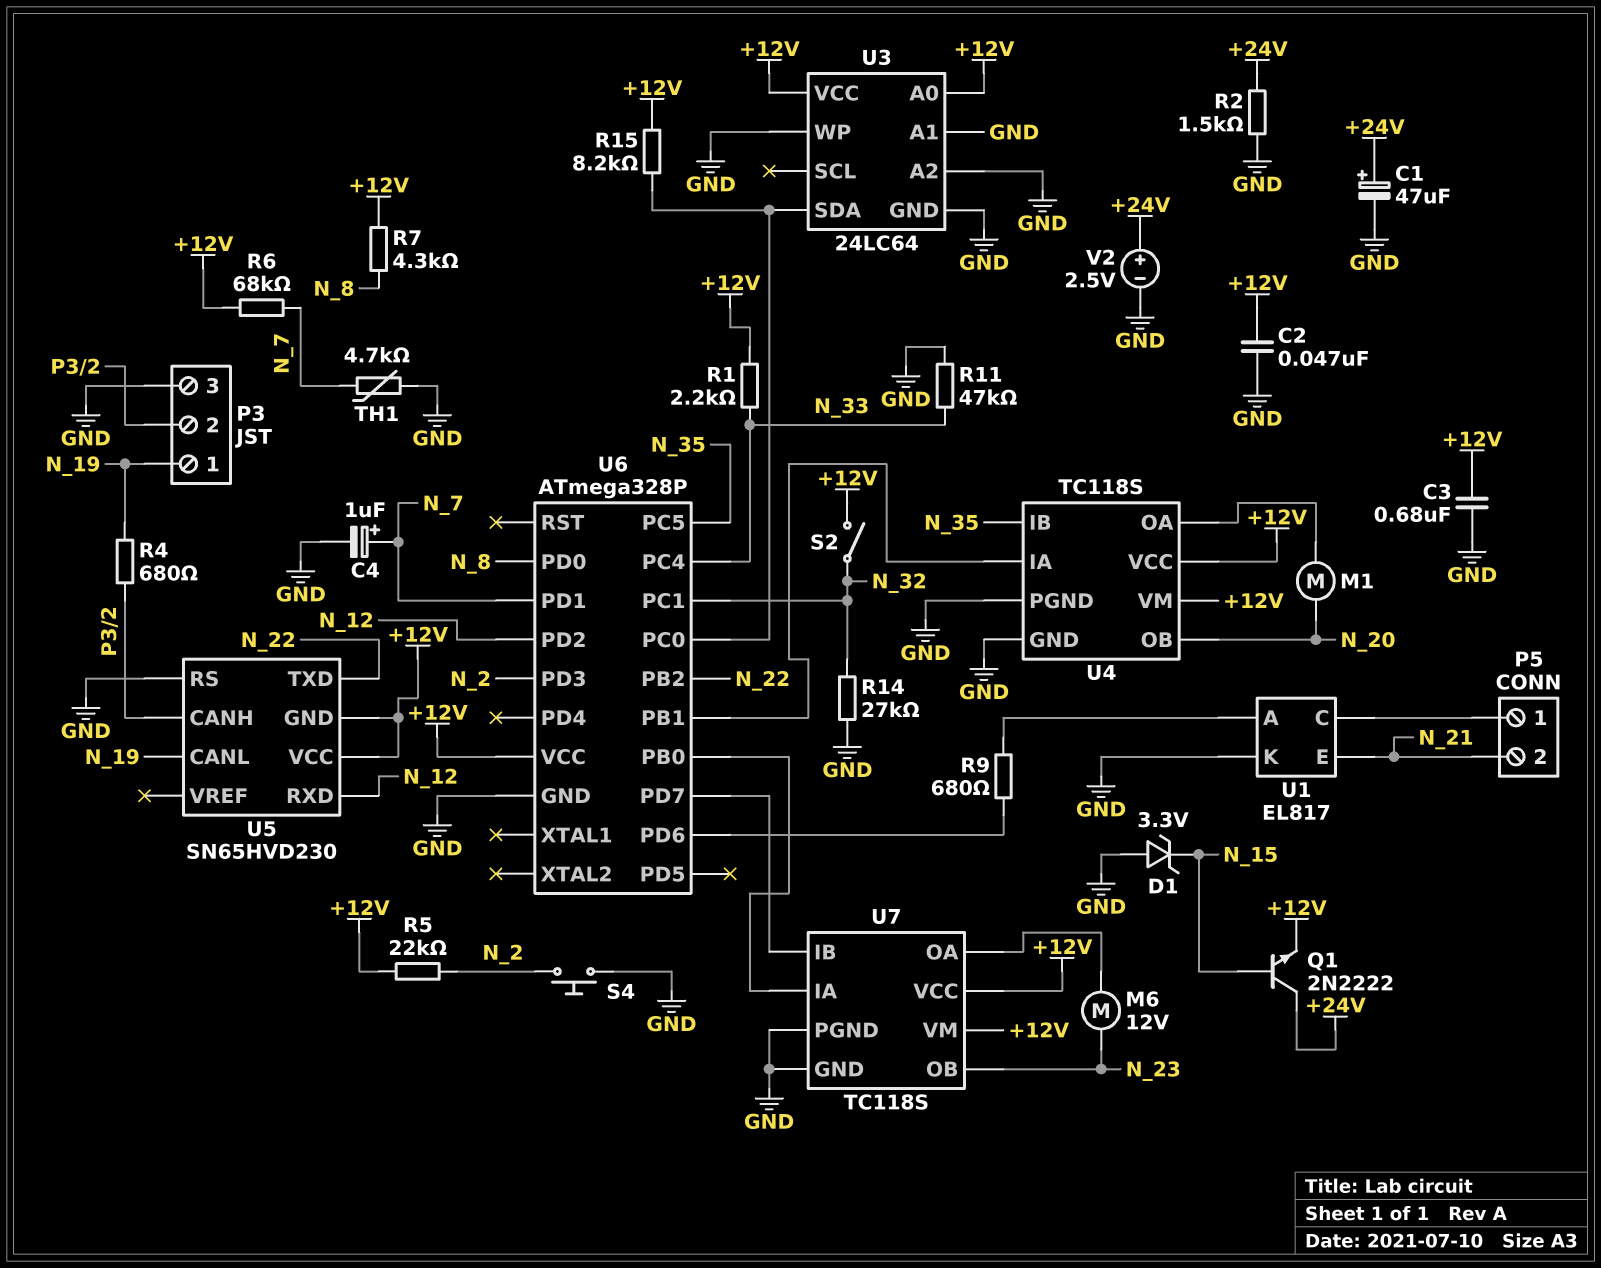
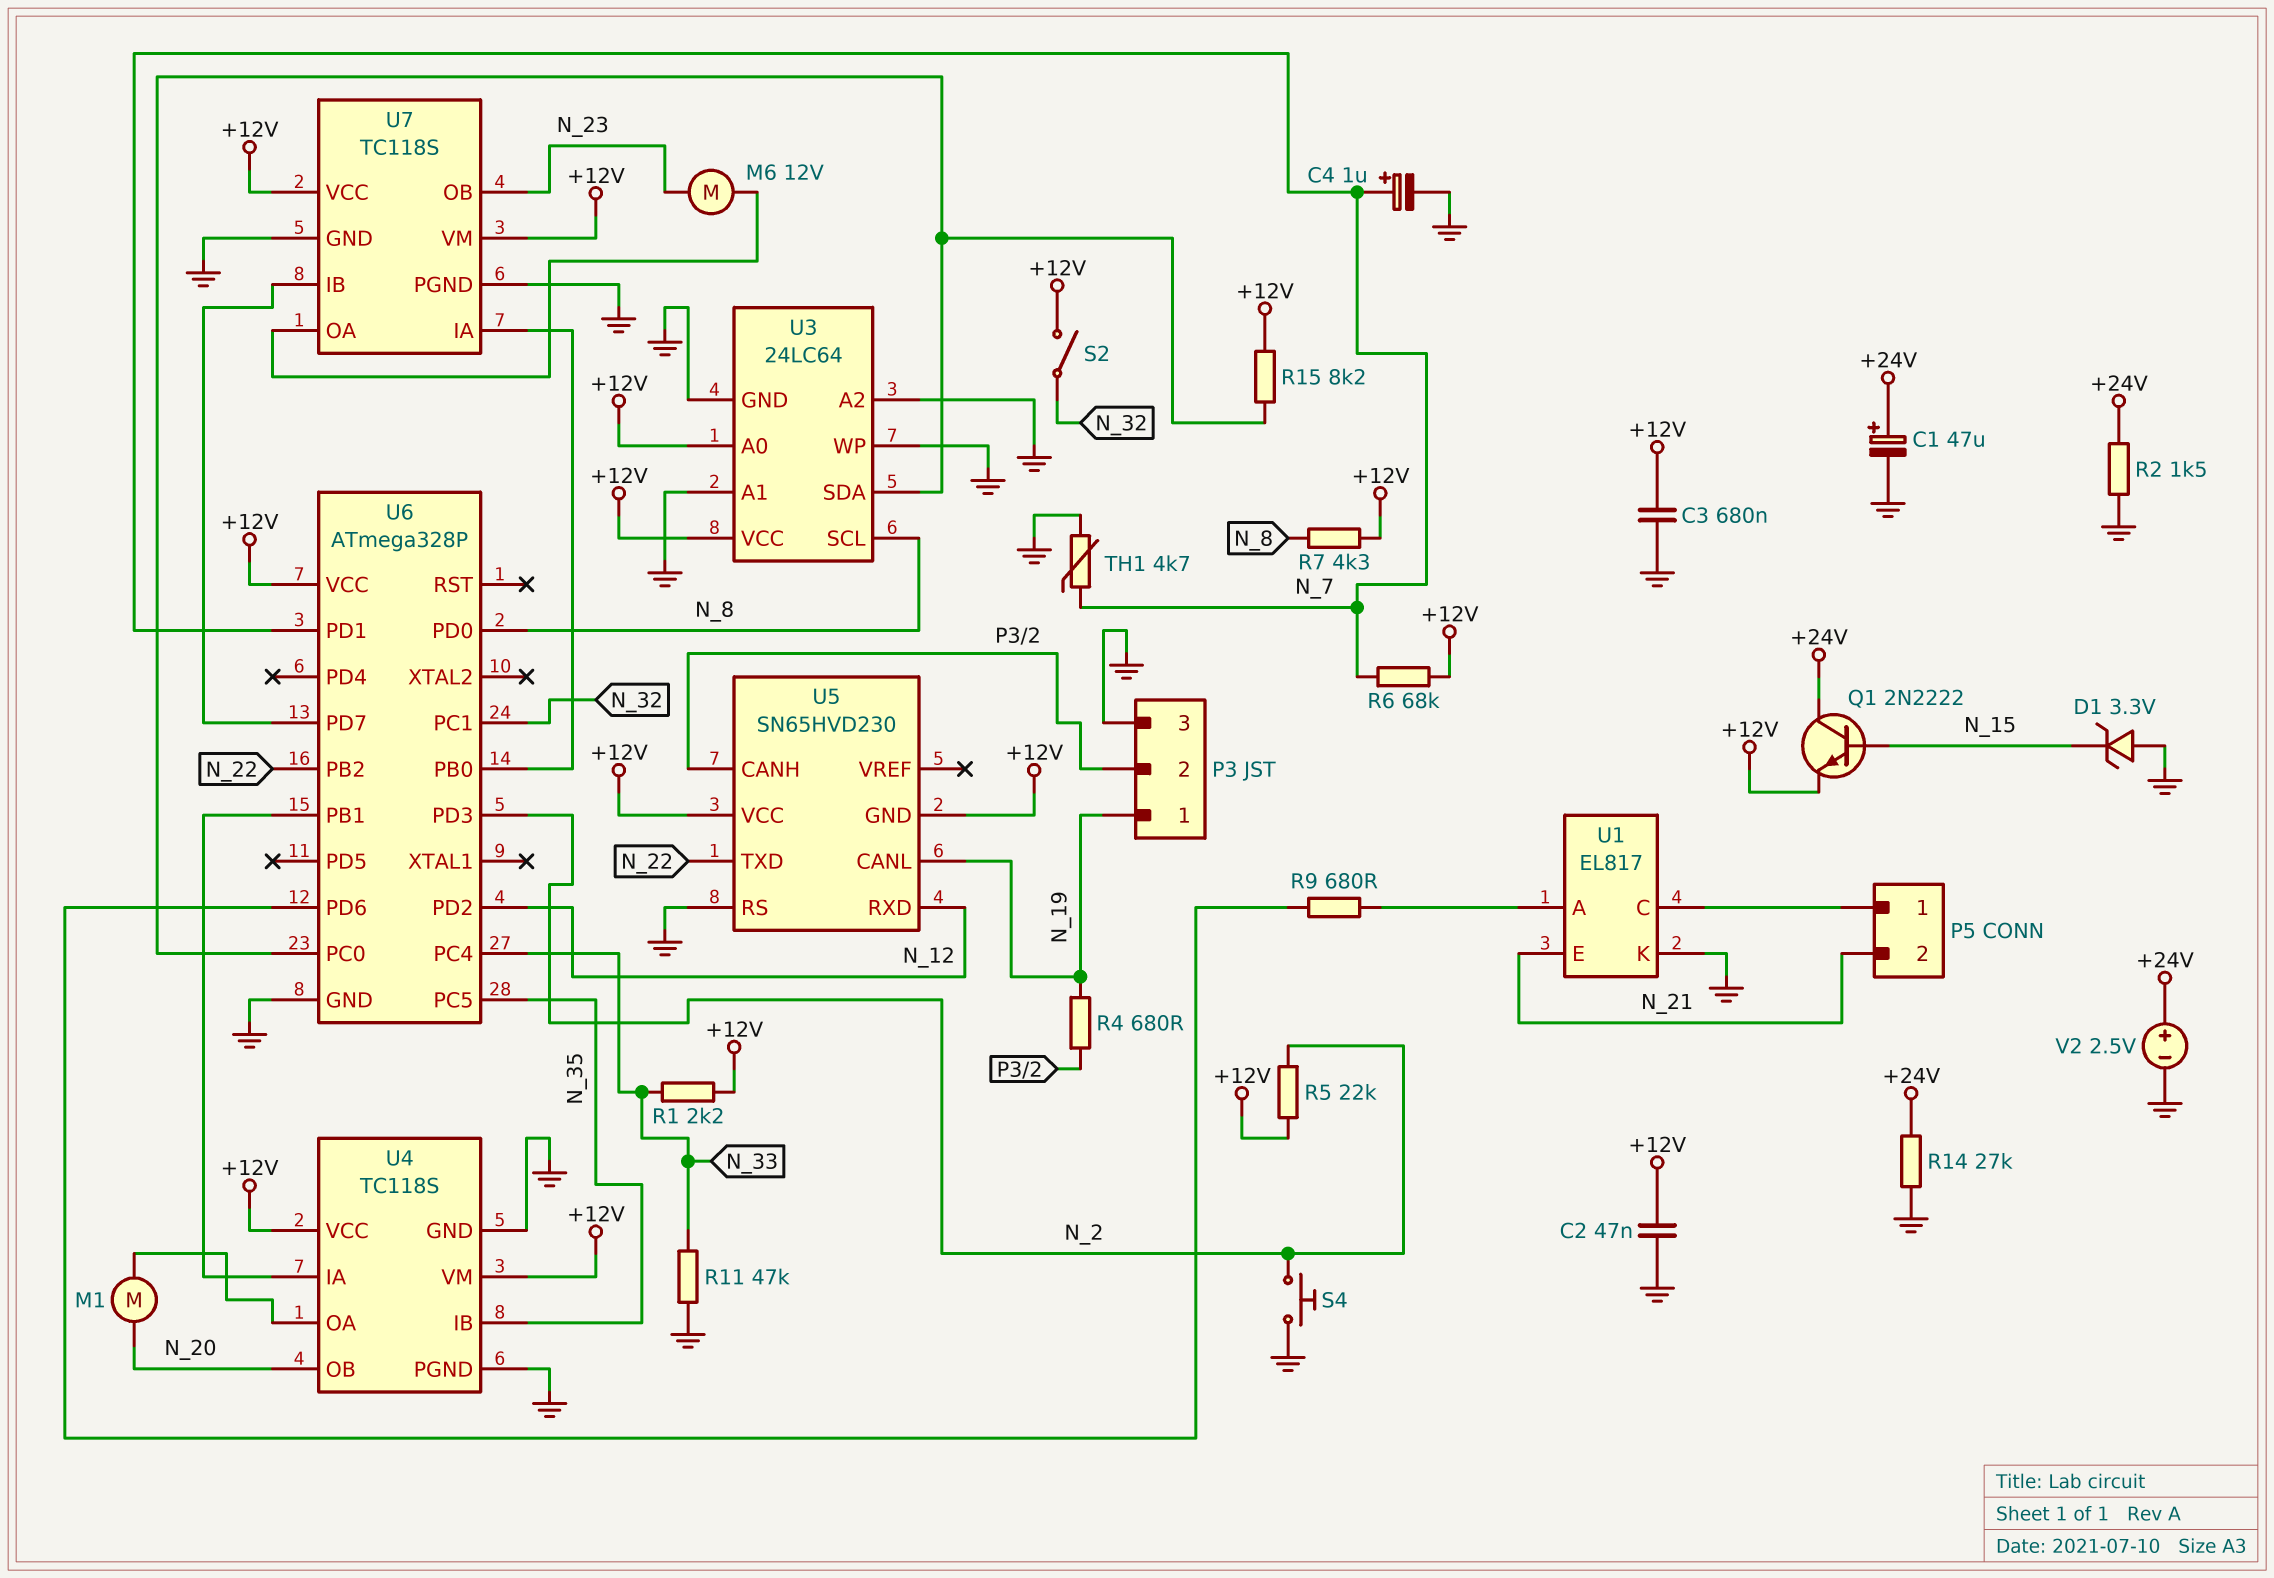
R14: 27k (GND, N_32) -> 27k (+24V, GND)
U3 pin SCL: none -> N_8

